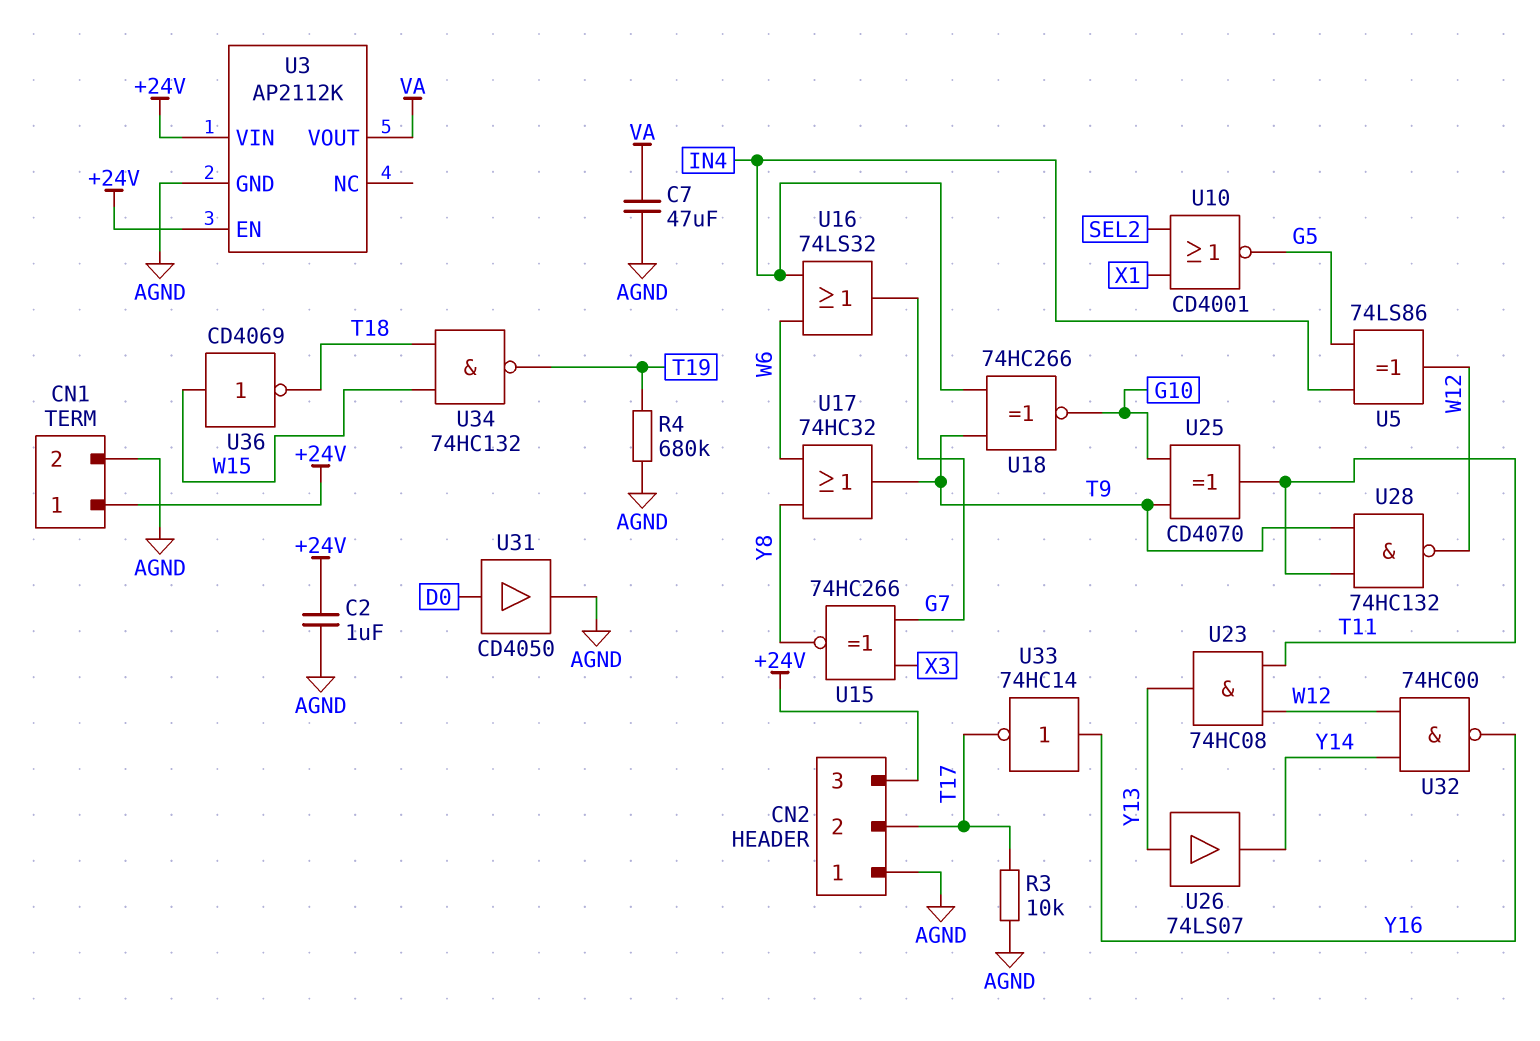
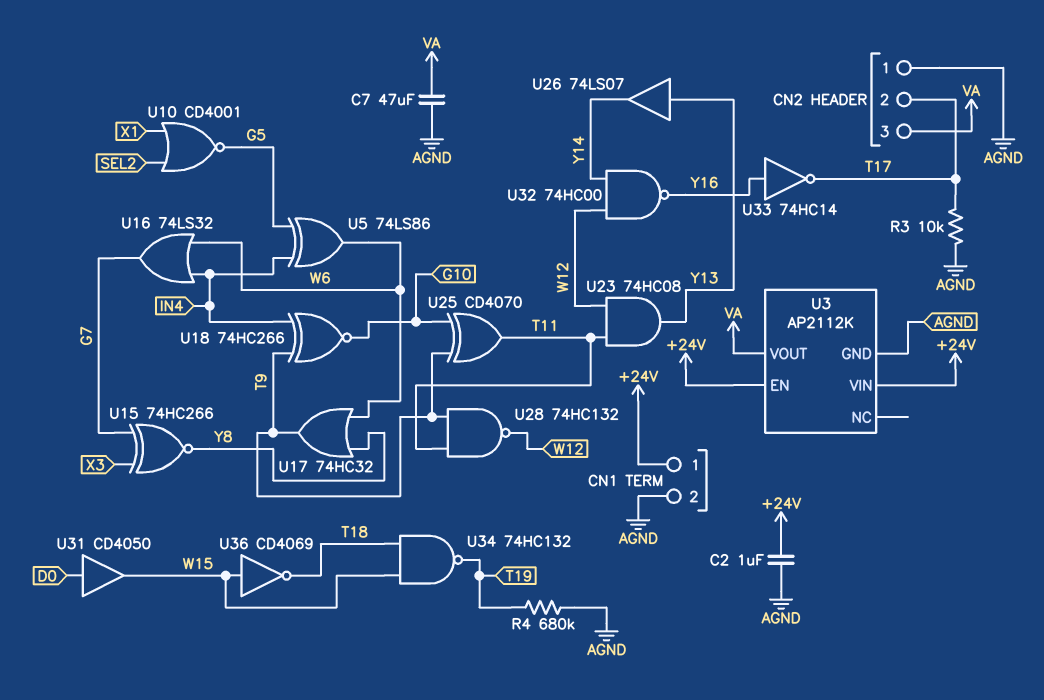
CN2 pin 3: +24V -> VA
U5: XOR 74LS86 (in G5, in IN4, out W12) -> XOR 74LS86 (in G5, in IN4, out W6)
U31: buffer CD4050 (in D0, out AGND) -> buffer CD4050 (in D0, out W15)

